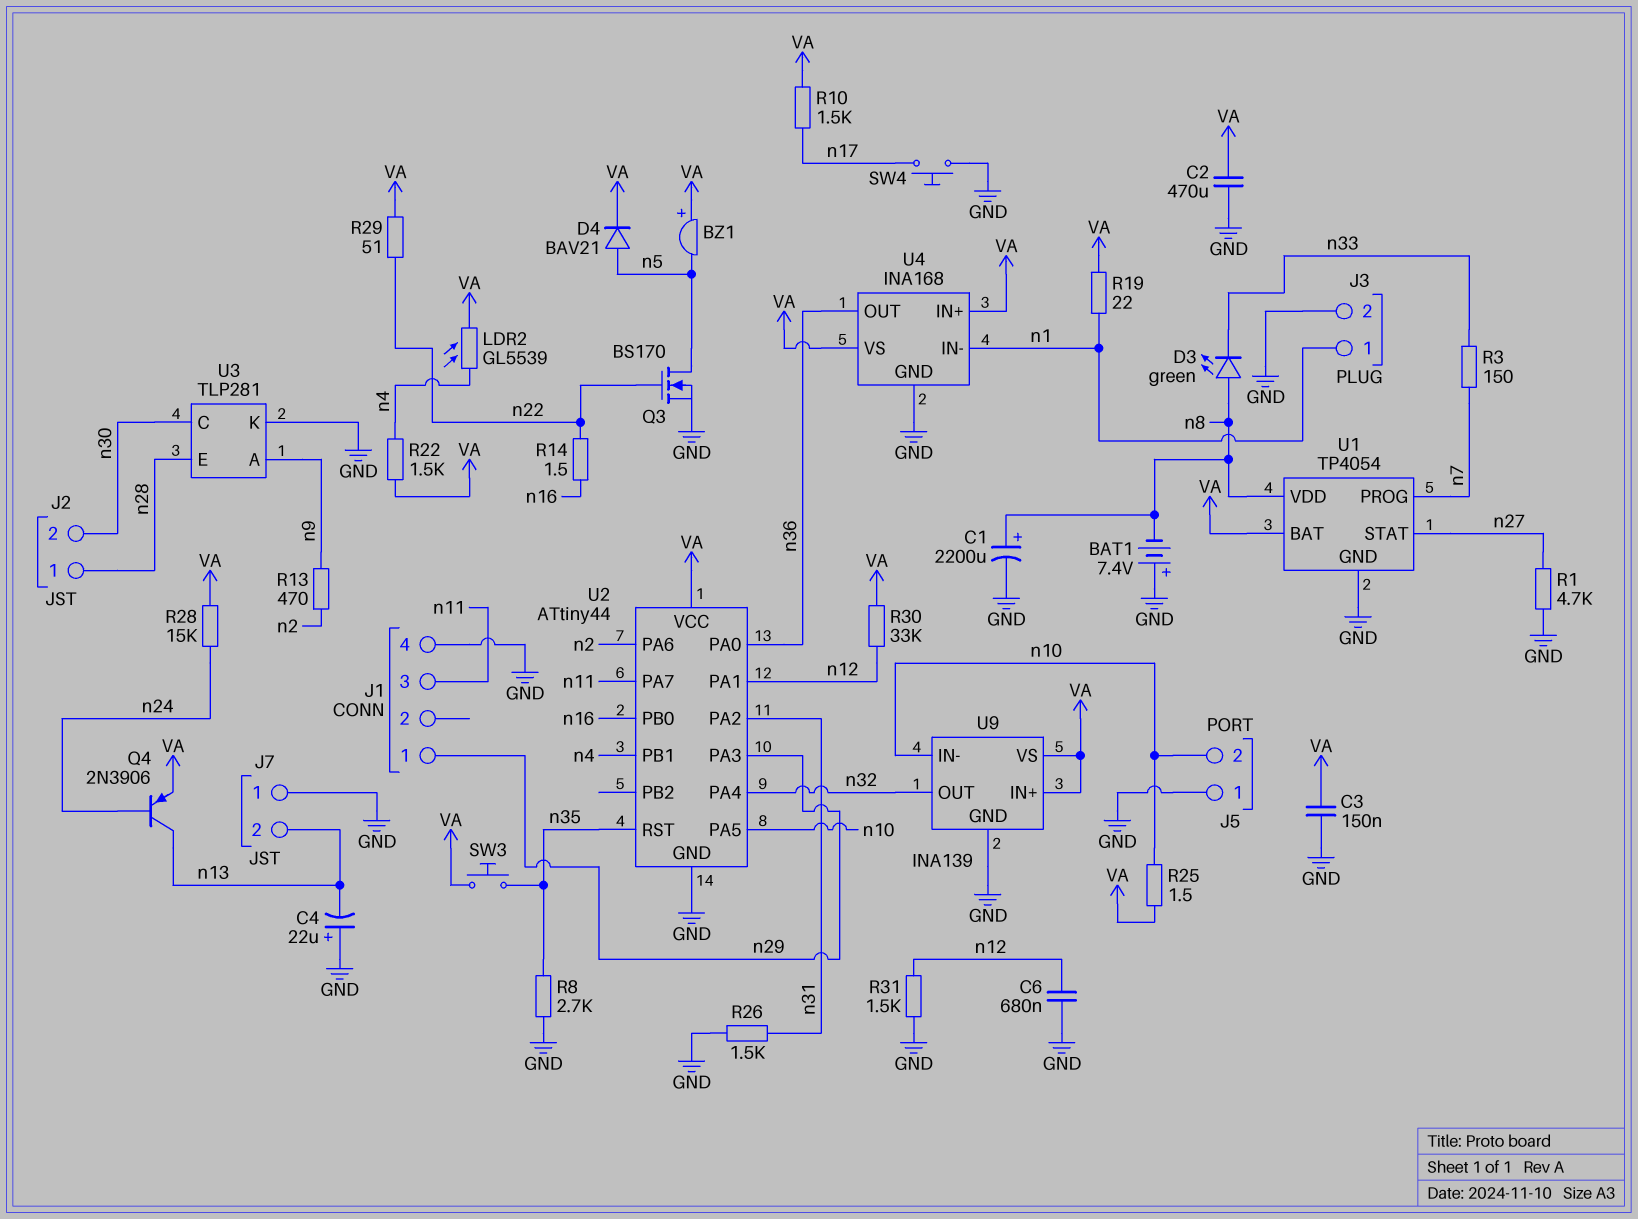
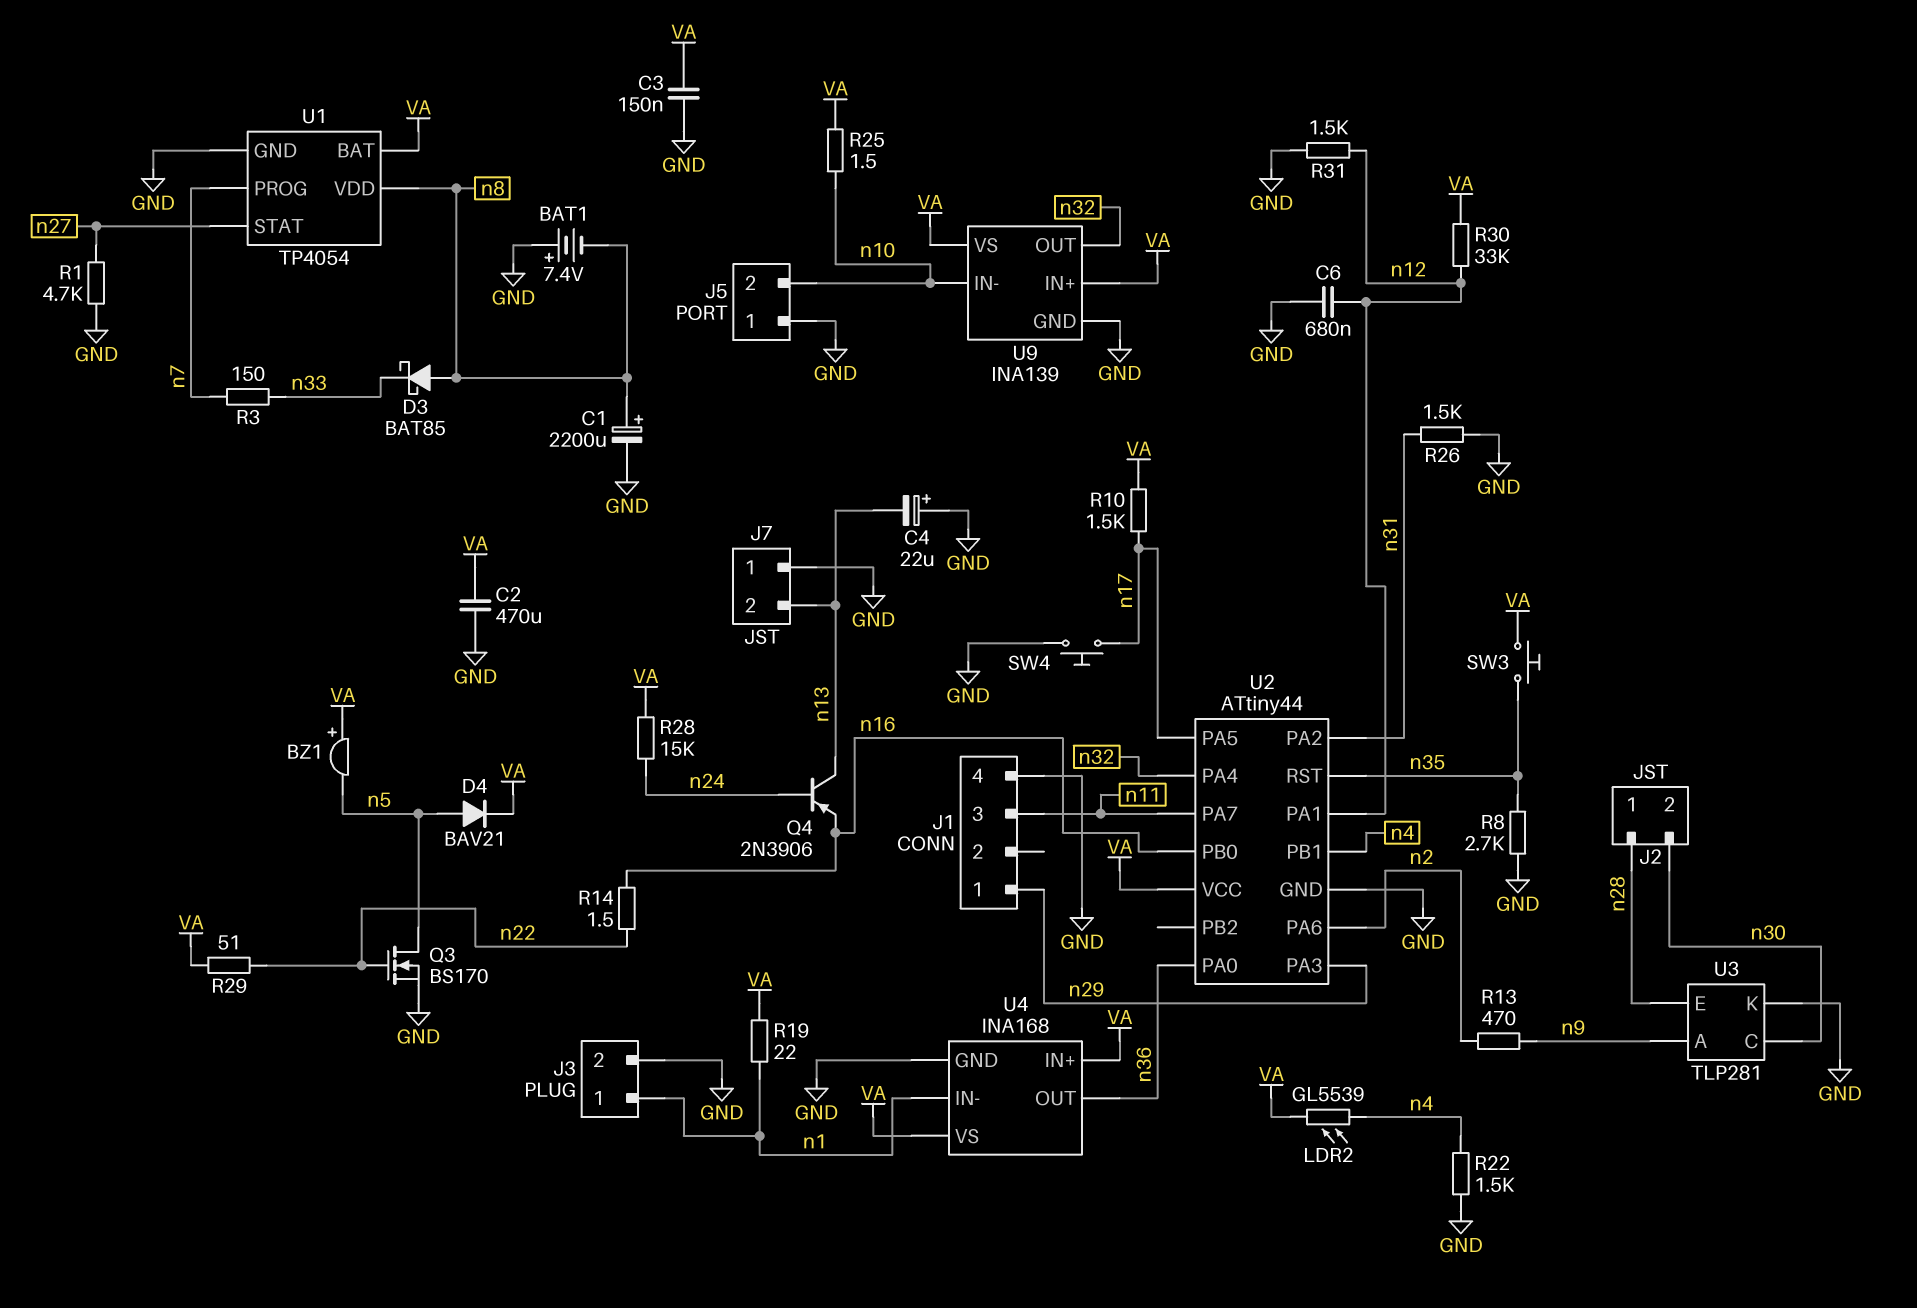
D3: LED green (A n8, K n33) -> schottky BAT85 (A n8, K n33)
Q4: PNP 2N3906 (B n24, C n13, E VA) -> PNP 2N3906 (B n24, C n13, E n16)
R22: 1.5k (VA, n4) -> 1.5k (GND, n4)
U2 pin PA5: n10 -> n17

